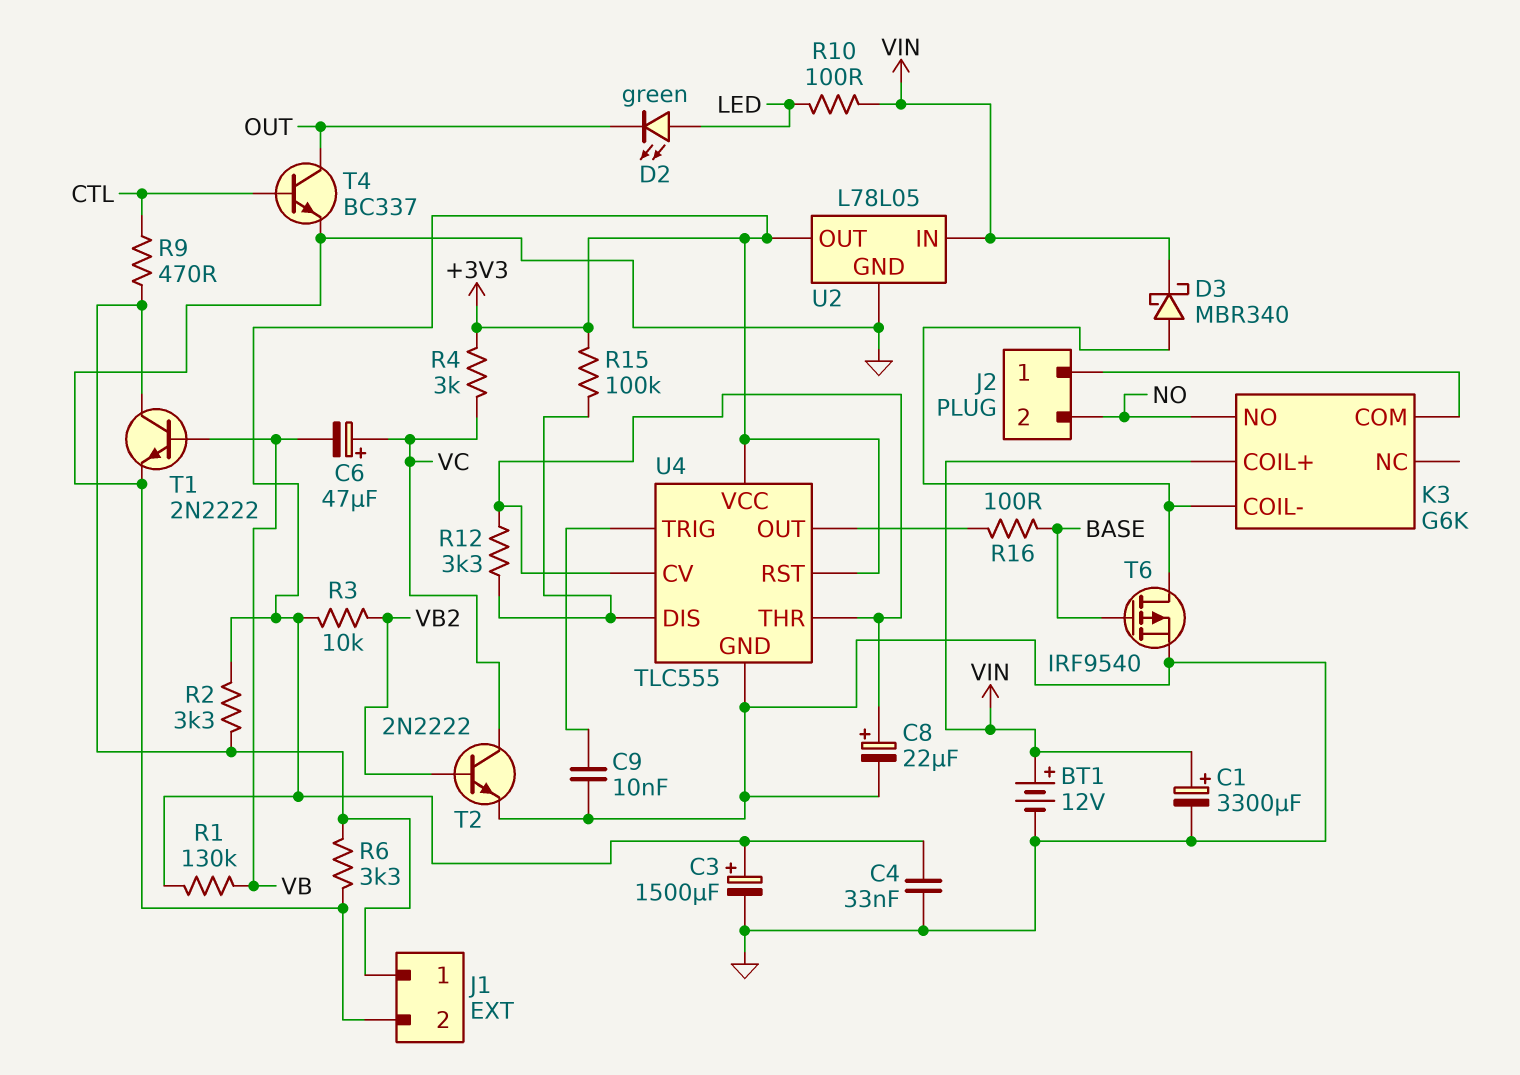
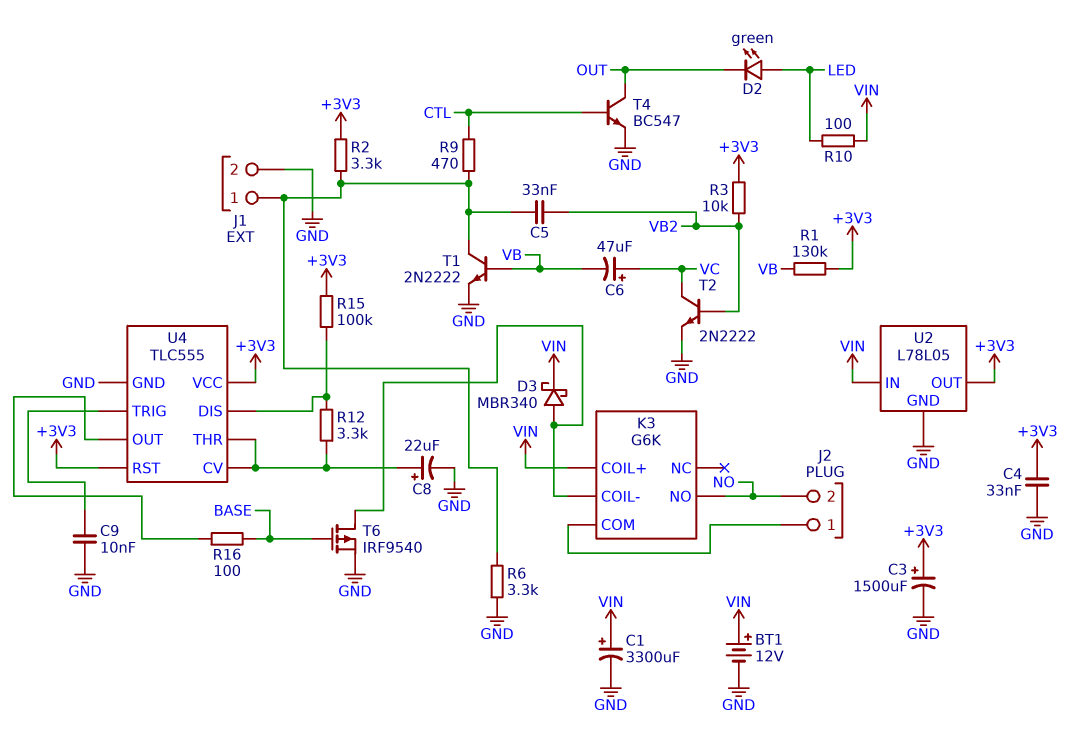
C5: none -> 33nF (J1/1, VB2)
R4: 3k (+3V3, VC) -> none
T4: NPN BC337 (B CTL, C OUT, E GND) -> NPN BC547 (B CTL, C OUT, E GND)

